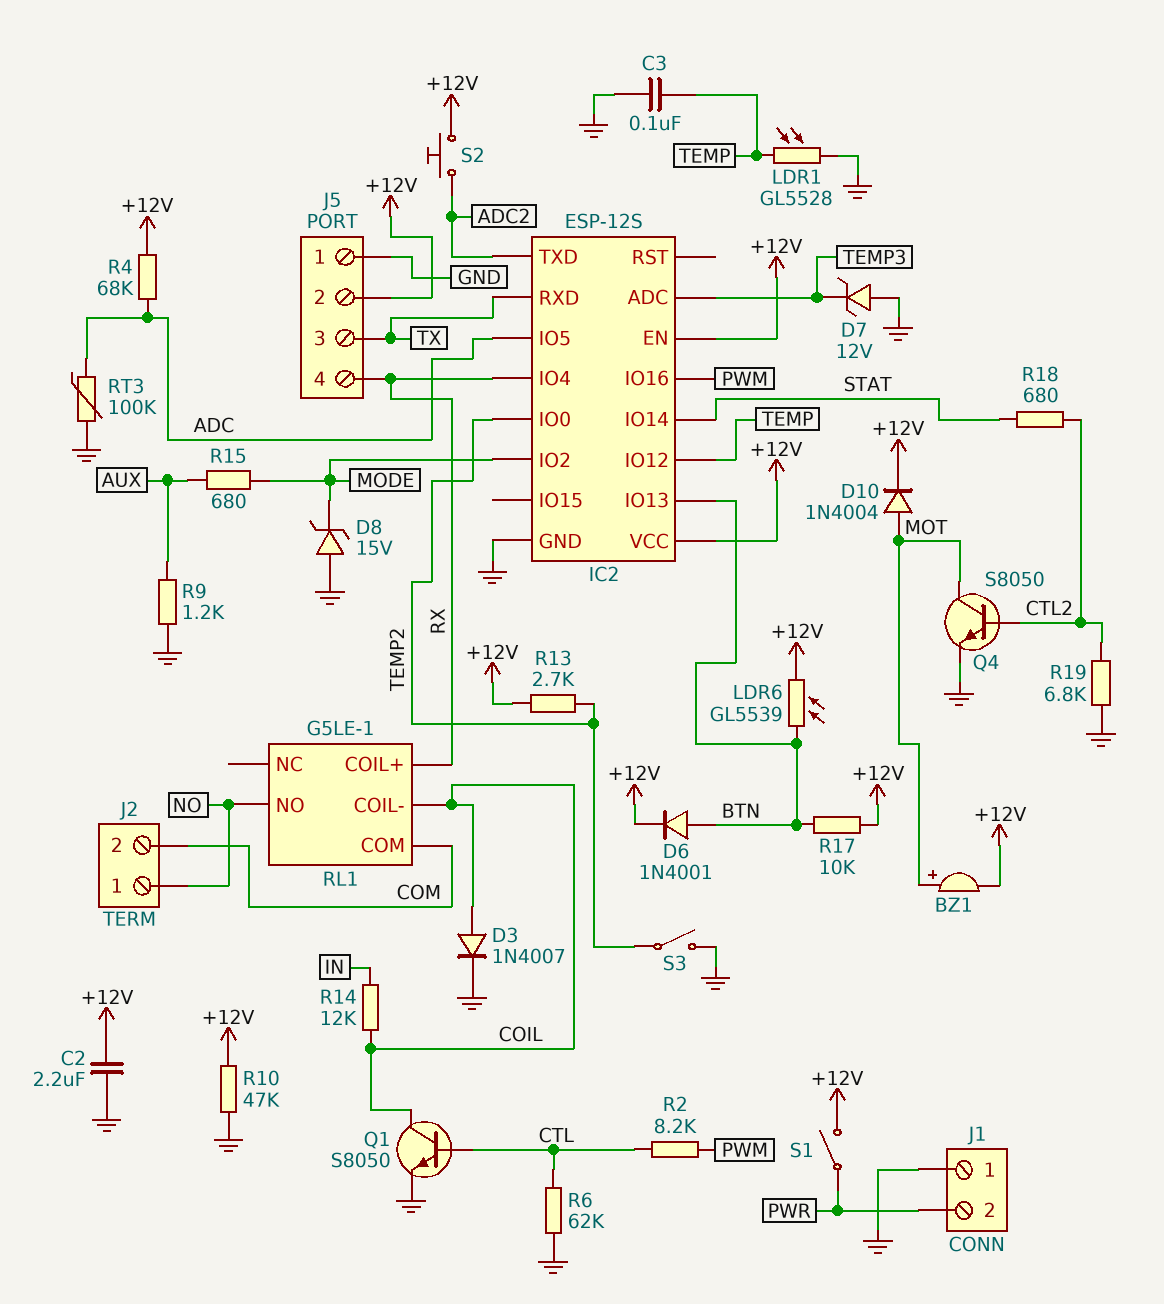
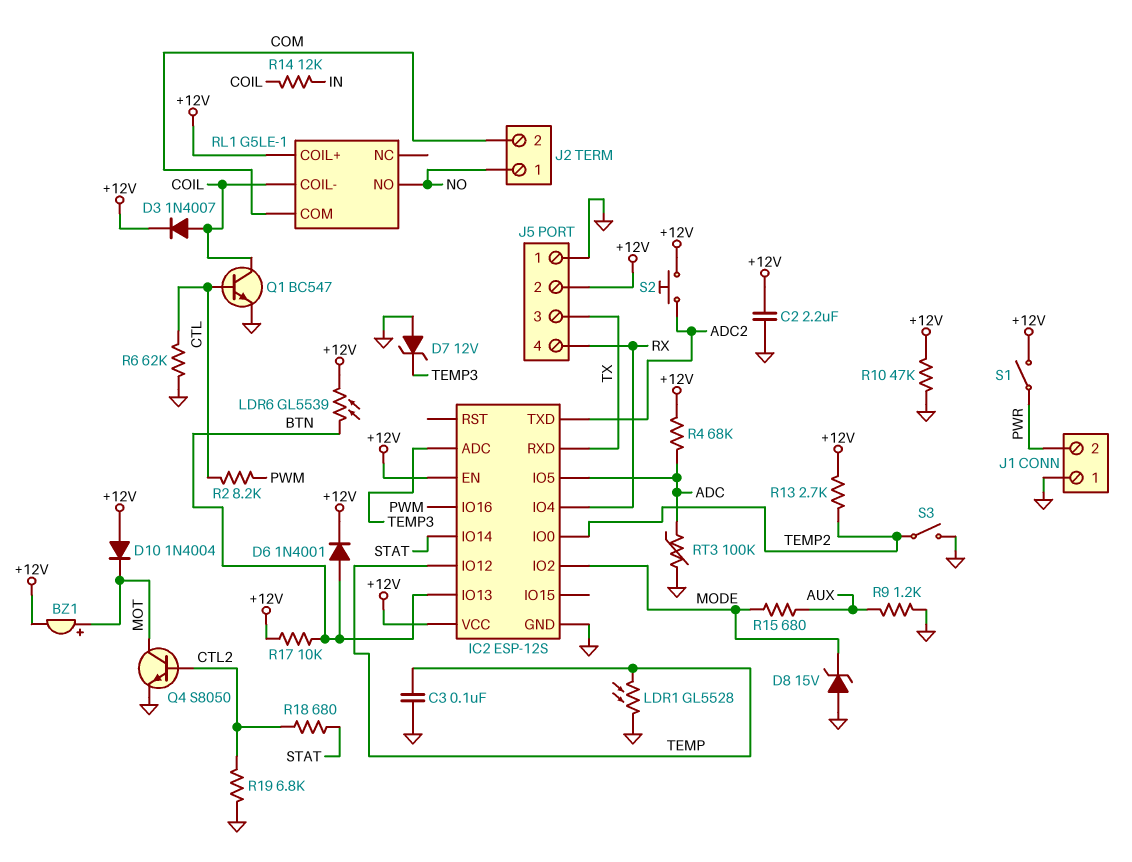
D3: diode 1N4007 (A COIL, K GND) -> diode 1N4007 (A COIL, K +12V)
D10: diode 1N4004 (A MOT, K +12V) -> diode 1N4004 (A +12V, K MOT)
Q1: NPN S8050 (B CTL, C COIL, E GND) -> NPN BC547 (B CTL, C COIL, E GND)
RL1 pin COIL+: RX -> +12V

